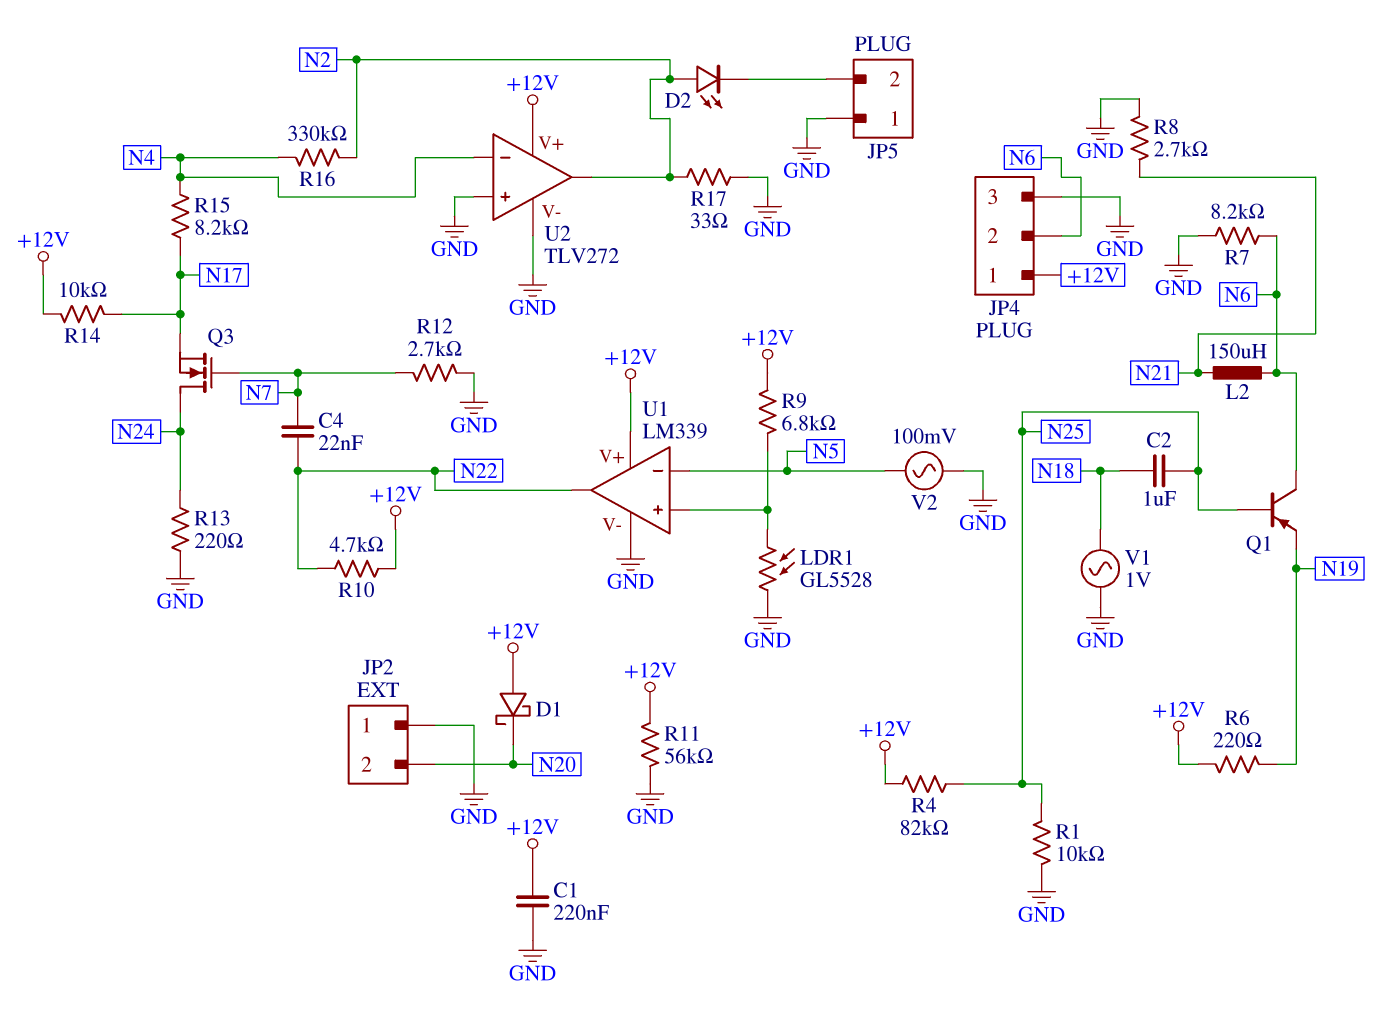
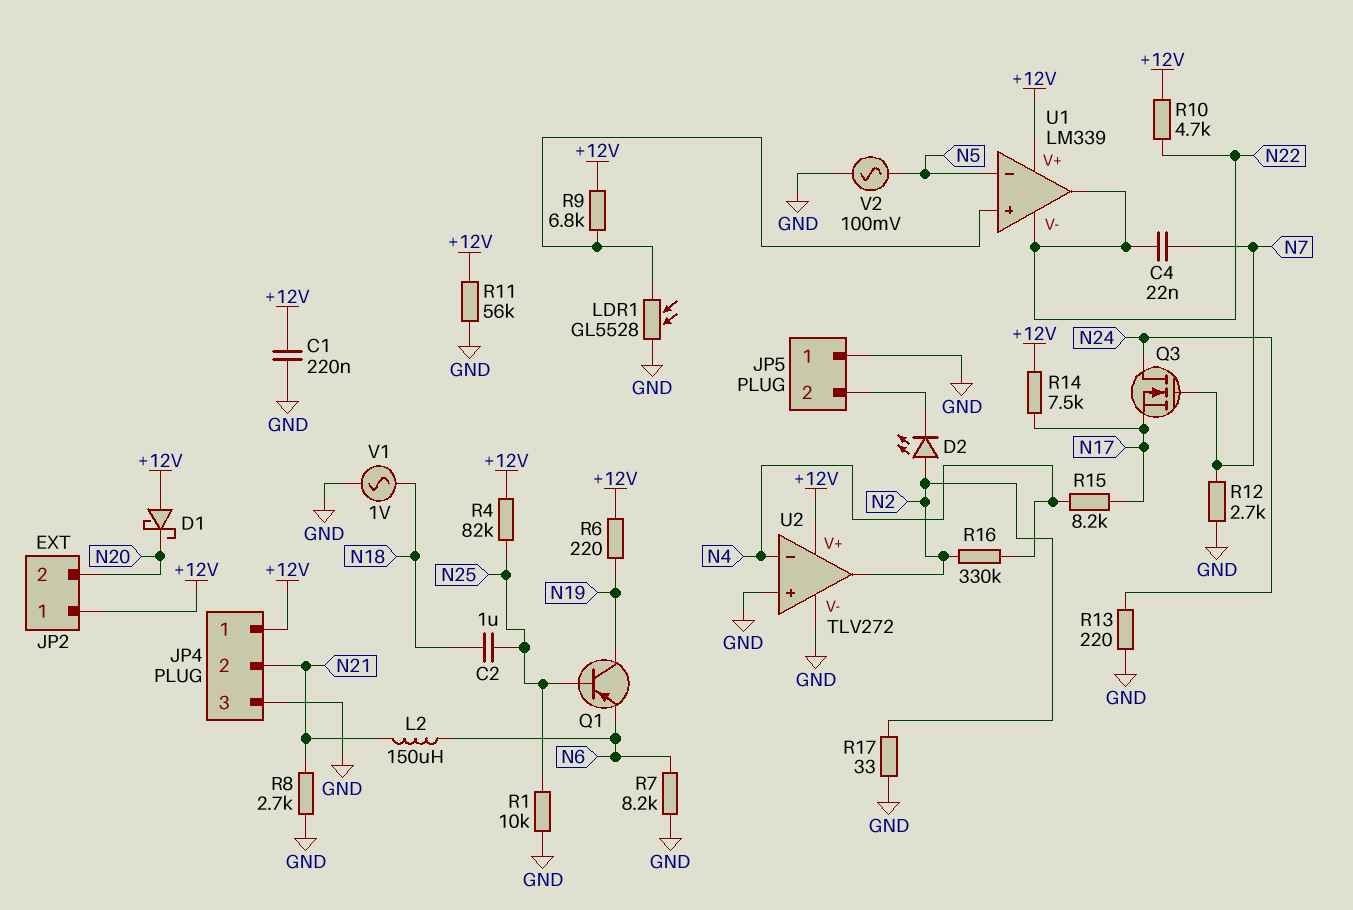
JP2 pin 1: GND -> +12V
JP4 pin 2: N6 -> N21
Q1: PNP (B N25, C N6, E N19) -> PNP (B N25, C N19, E N6)
R14: 10k (+12V, N17) -> 7.5k (+12V, N17)
U1 pin V-: GND -> N22

